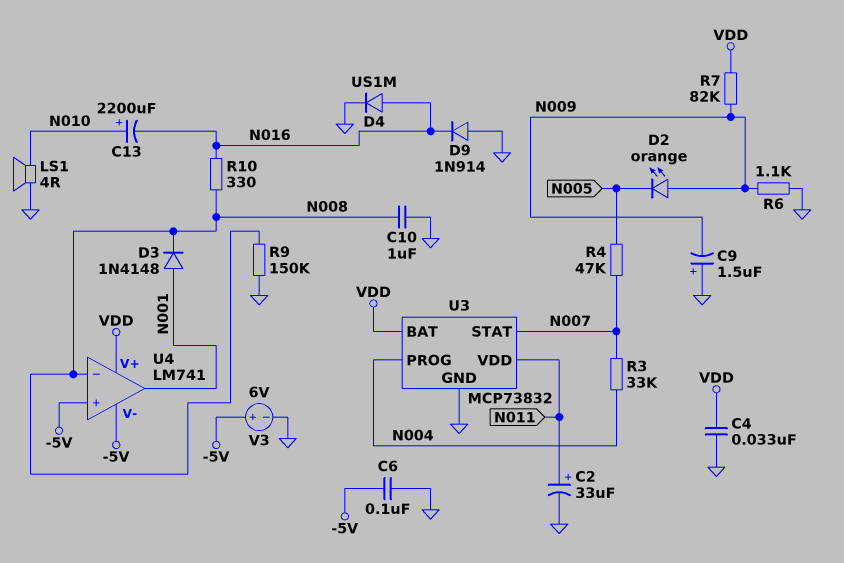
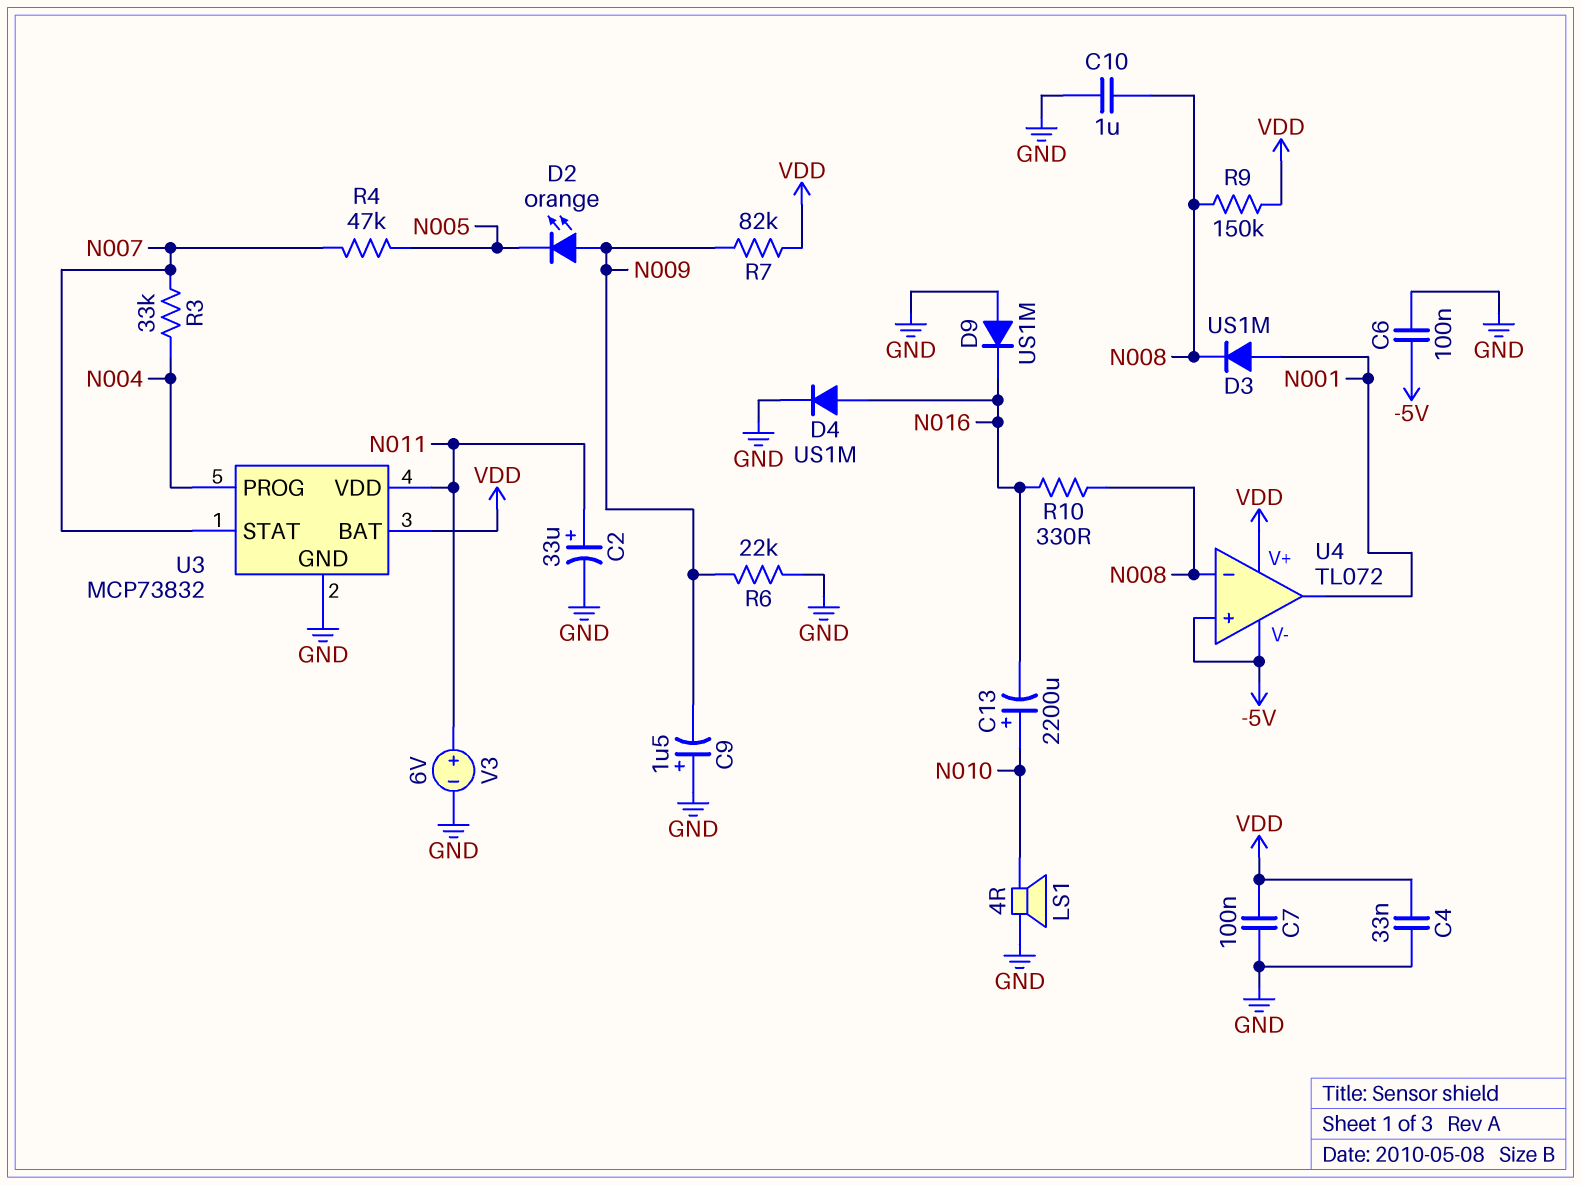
C7: none -> 100nF (GND, VDD)
D3: diode 1N4148 (A N001, K N008) -> diode US1M (A N001, K N008)
D9: diode 1N914 (A GND, K N016) -> diode US1M (A GND, K N016)
R6: 1.1k (GND, N009) -> 22k (GND, N009)
R9: 150k (GND, N008) -> 150k (N008, VDD)
U4: LM741 -> TL072
V3: 6V (plus -5V, minus GND) -> 6V (plus N011, minus GND)

